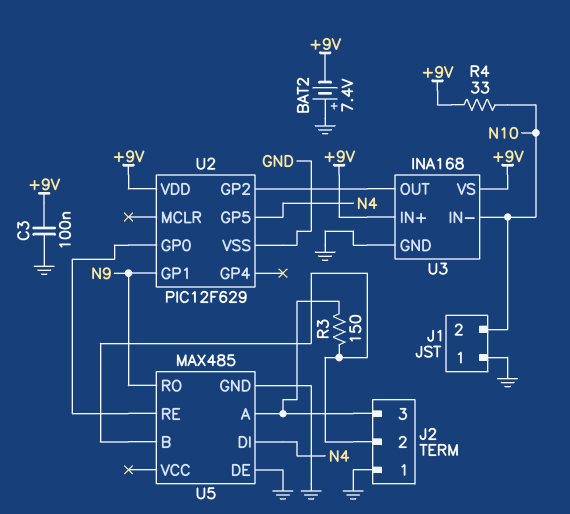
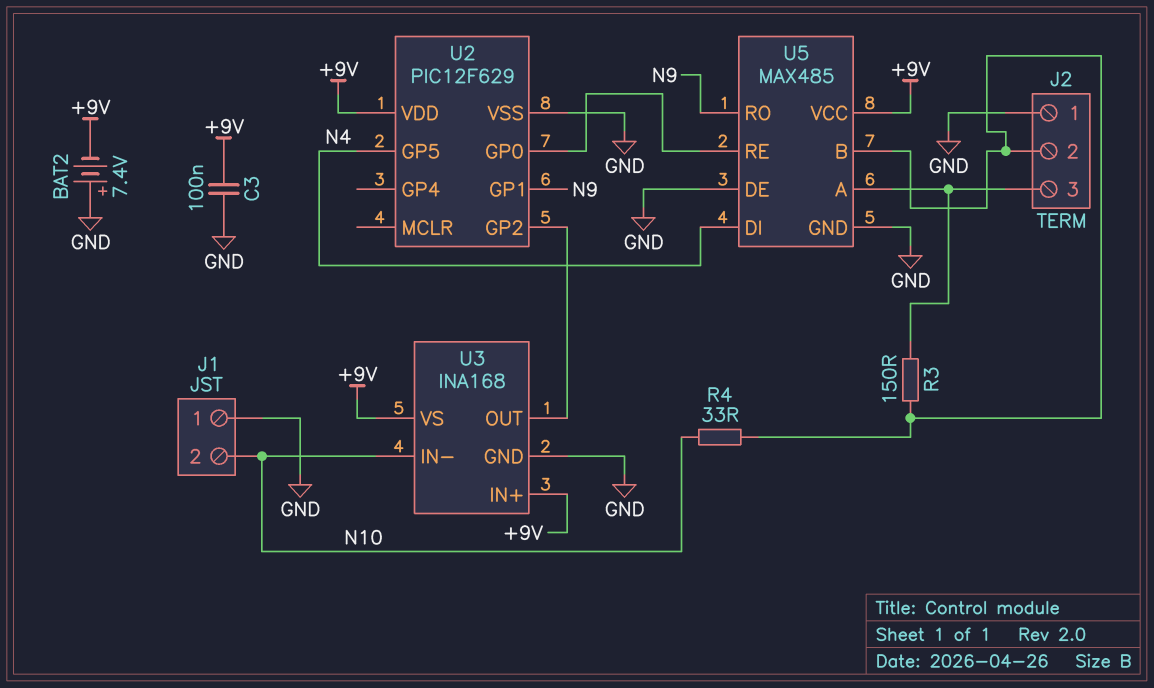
R4: 33 (+9V, N10) -> 33 (J2/2, N10)
U5 pin VCC: none -> +9V

